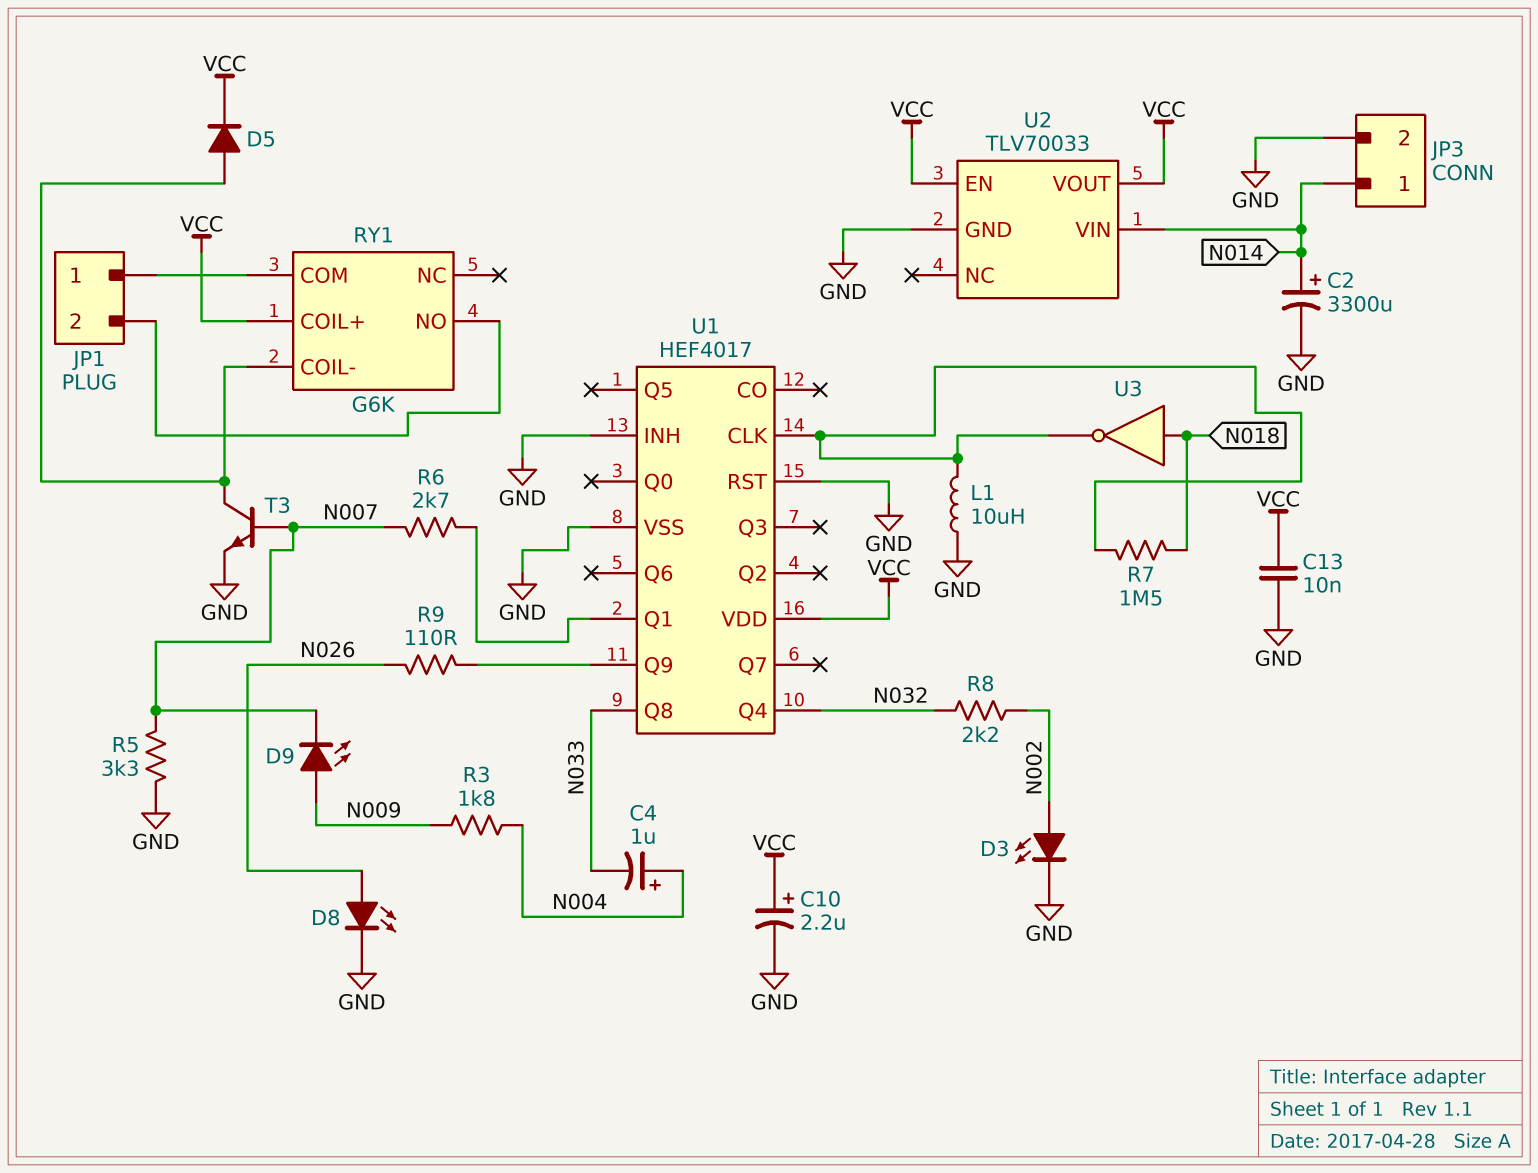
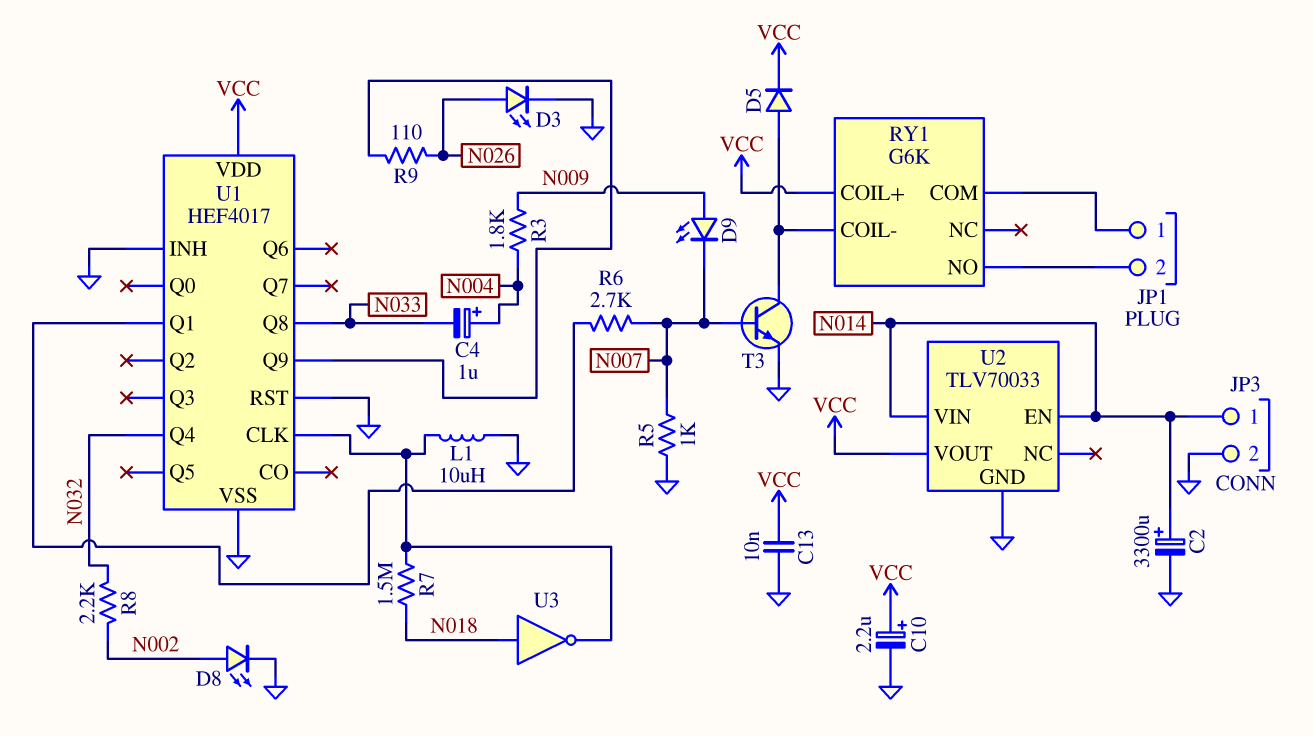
D3: LED (A N002, K GND) -> LED (A N026, K GND)
D8: LED (A N026, K GND) -> LED (A N002, K GND)
R5: 3.3k (GND, N007) -> 1k (GND, N007)
U2 pin EN: VCC -> N014

